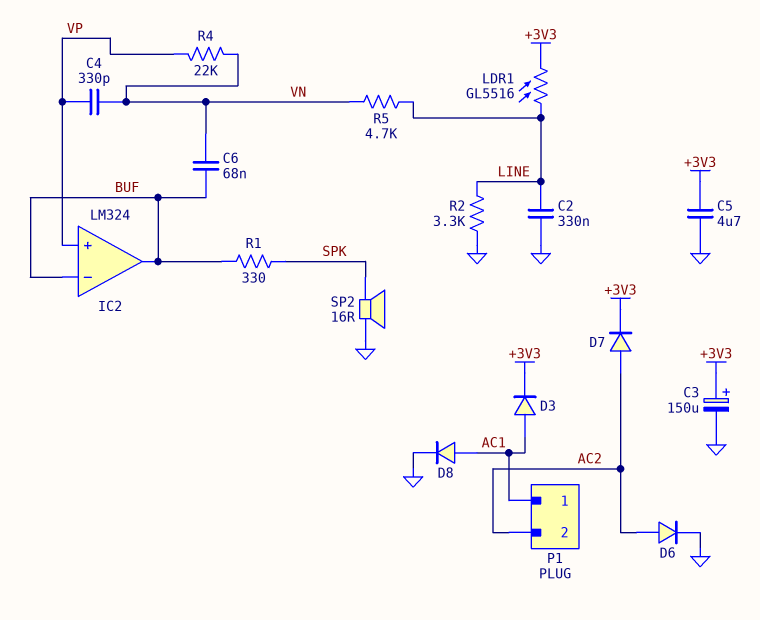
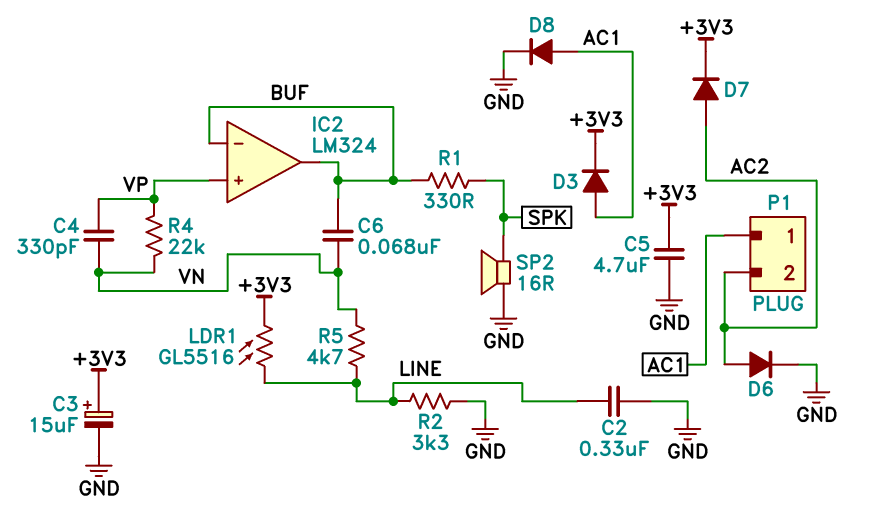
C3: 150uF (plus +3V3, minus GND) -> 15uF (plus +3V3, minus GND)

